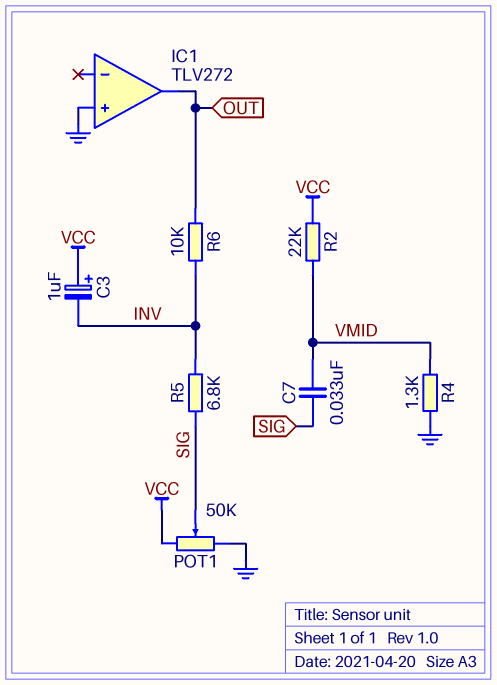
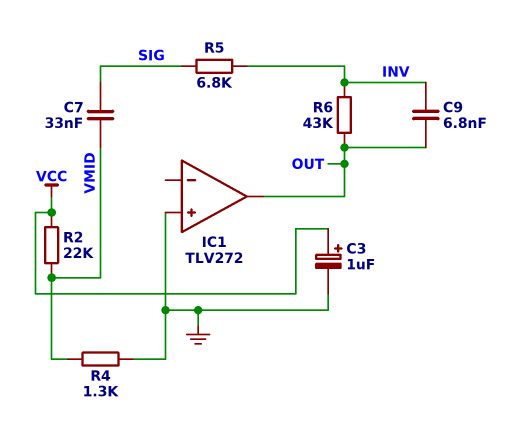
C3: 1uF (plus VCC, minus INV) -> 1uF (plus VCC, minus GND)
C9: none -> 6.8nF (INV, OUT)
POT1: 50k (GND, VCC, wiper SIG) -> none
R6: 10k (INV, OUT) -> 43k (INV, OUT)

